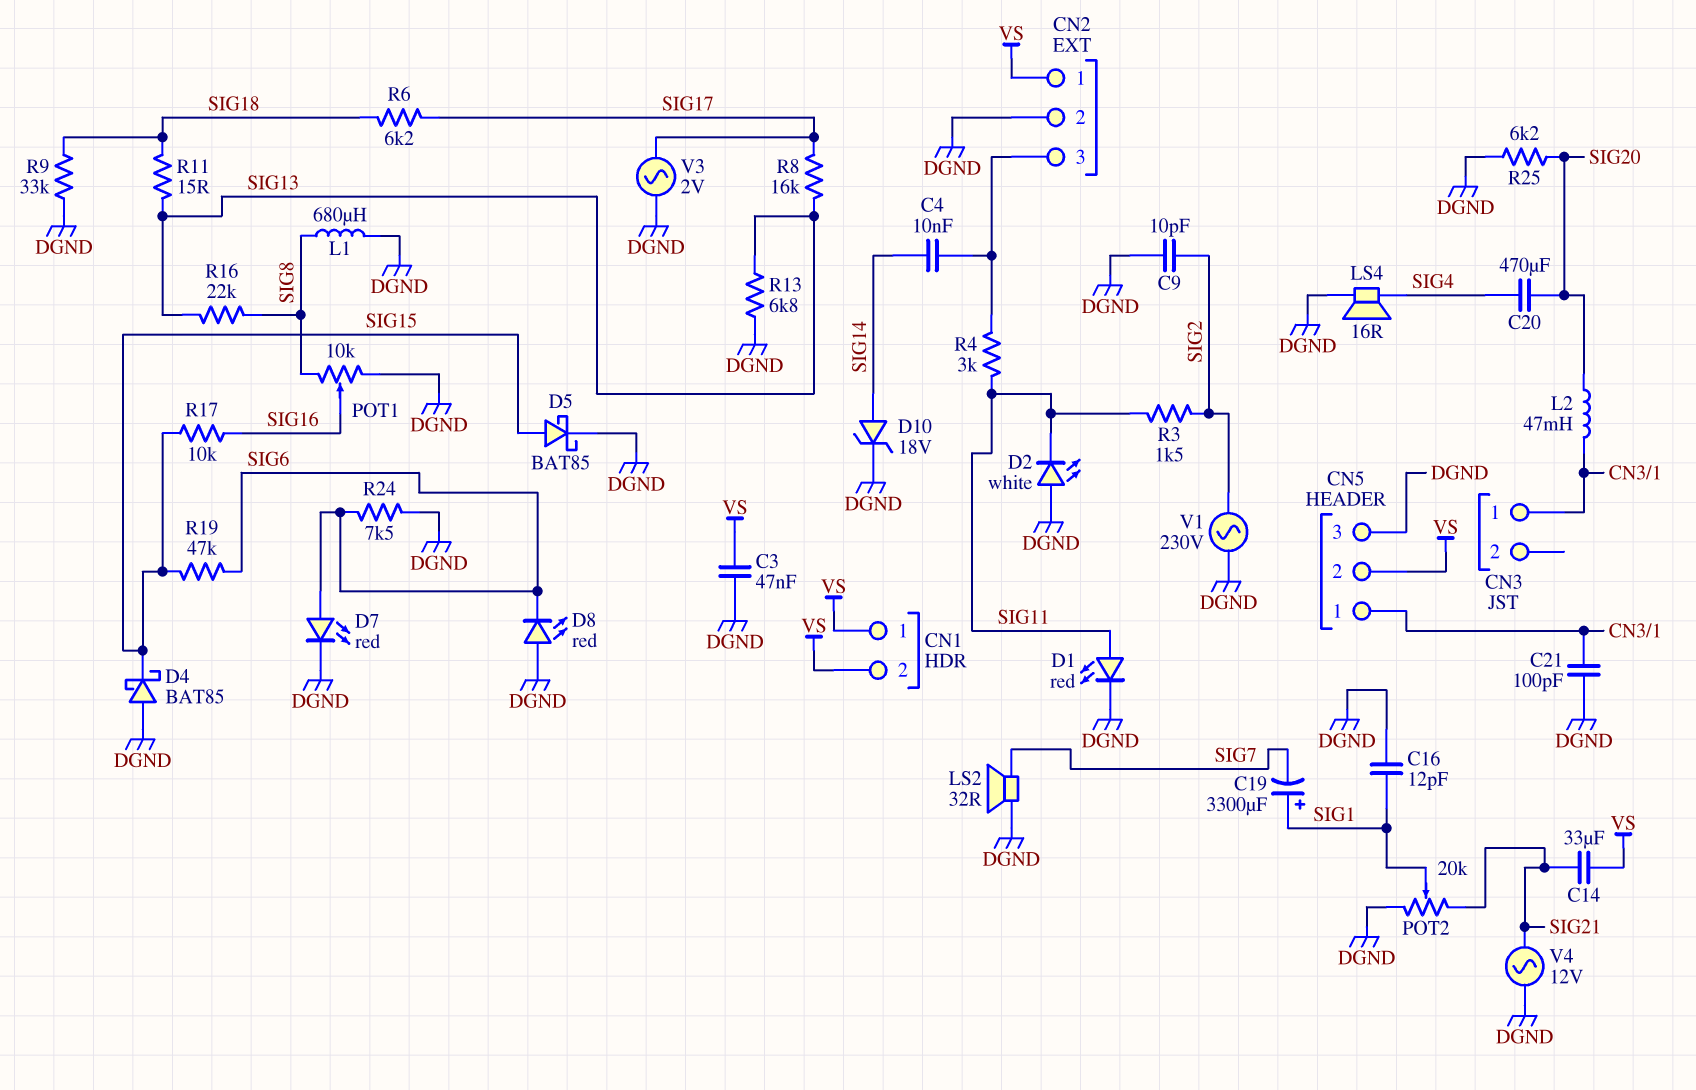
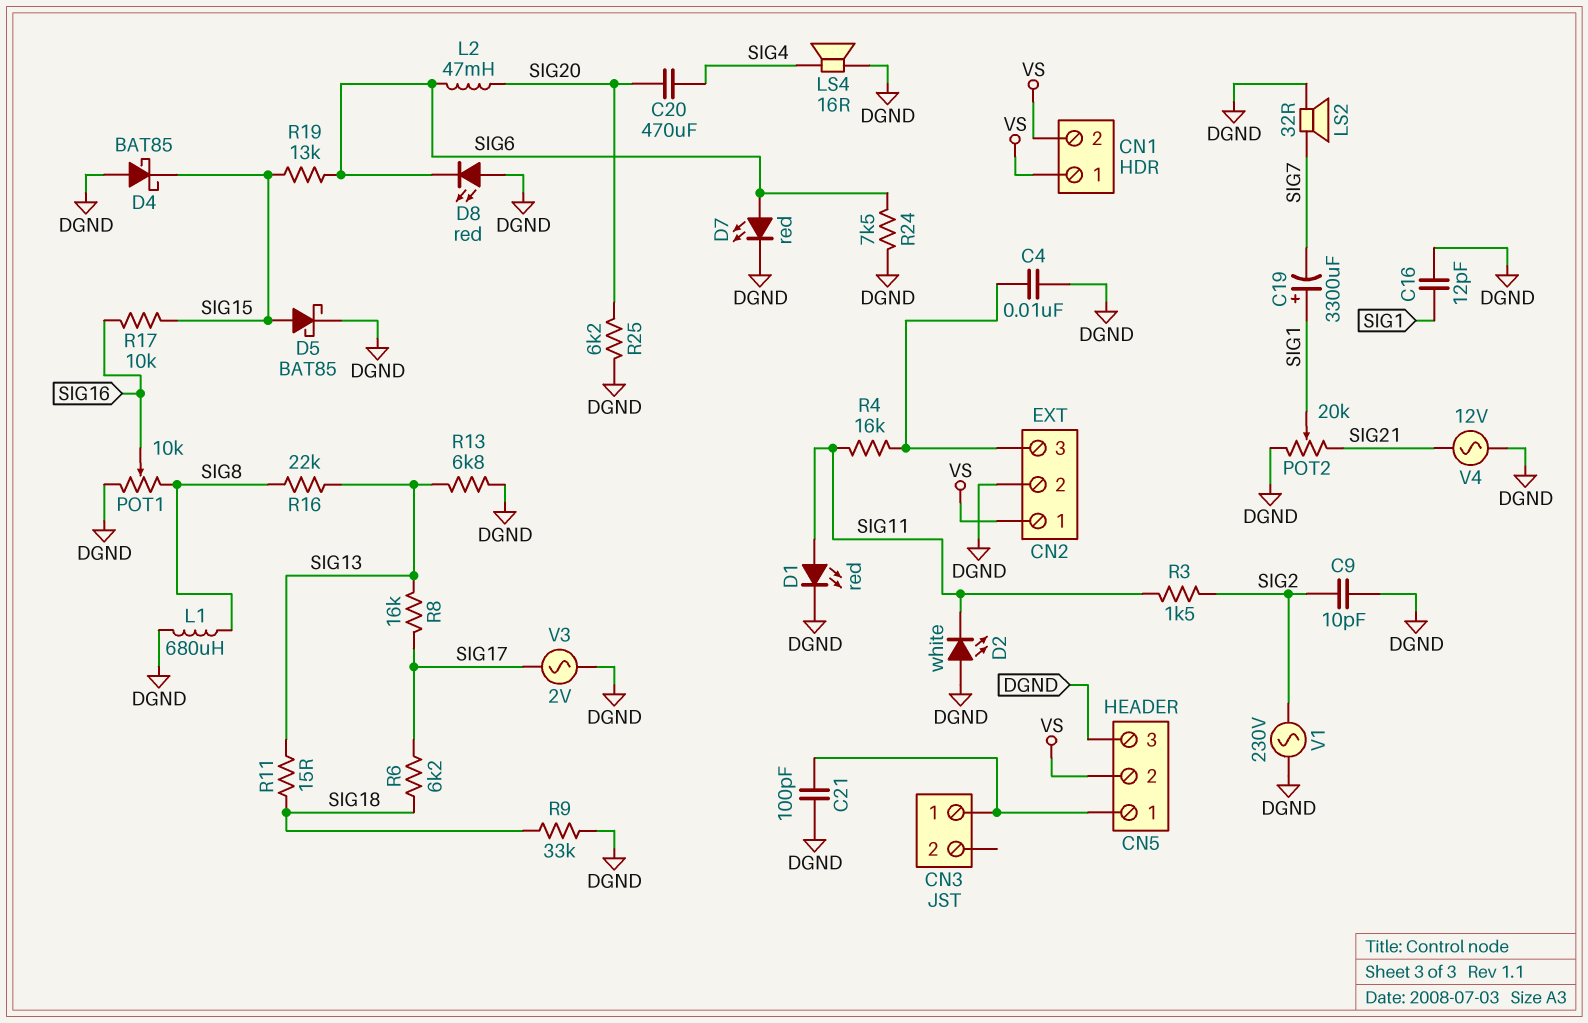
C3: 47nF (DGND, VS) -> none
C4: 10nF (CN2/3, SIG14) -> 10nF (CN2/3, DGND)
C14: 33uF (SIG21, VS) -> none
D10: zener 18V (A SIG14, K DGND) -> none
L2: 47mH (CN3/1, SIG20) -> 47mH (SIG6, SIG20)
R4: 3k (CN2/3, SIG11) -> 16k (CN2/3, SIG11)
R19: 47k (SIG6, SIG15) -> 13k (SIG6, SIG15)

